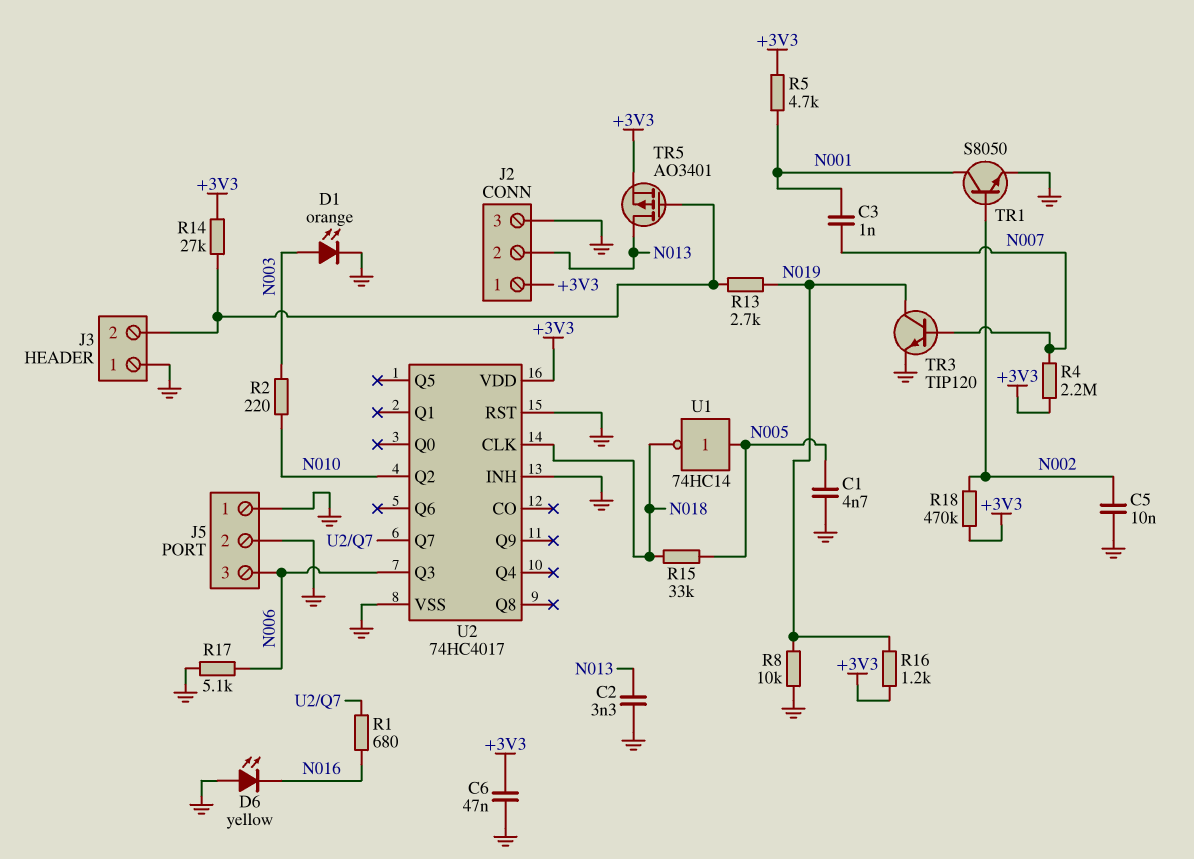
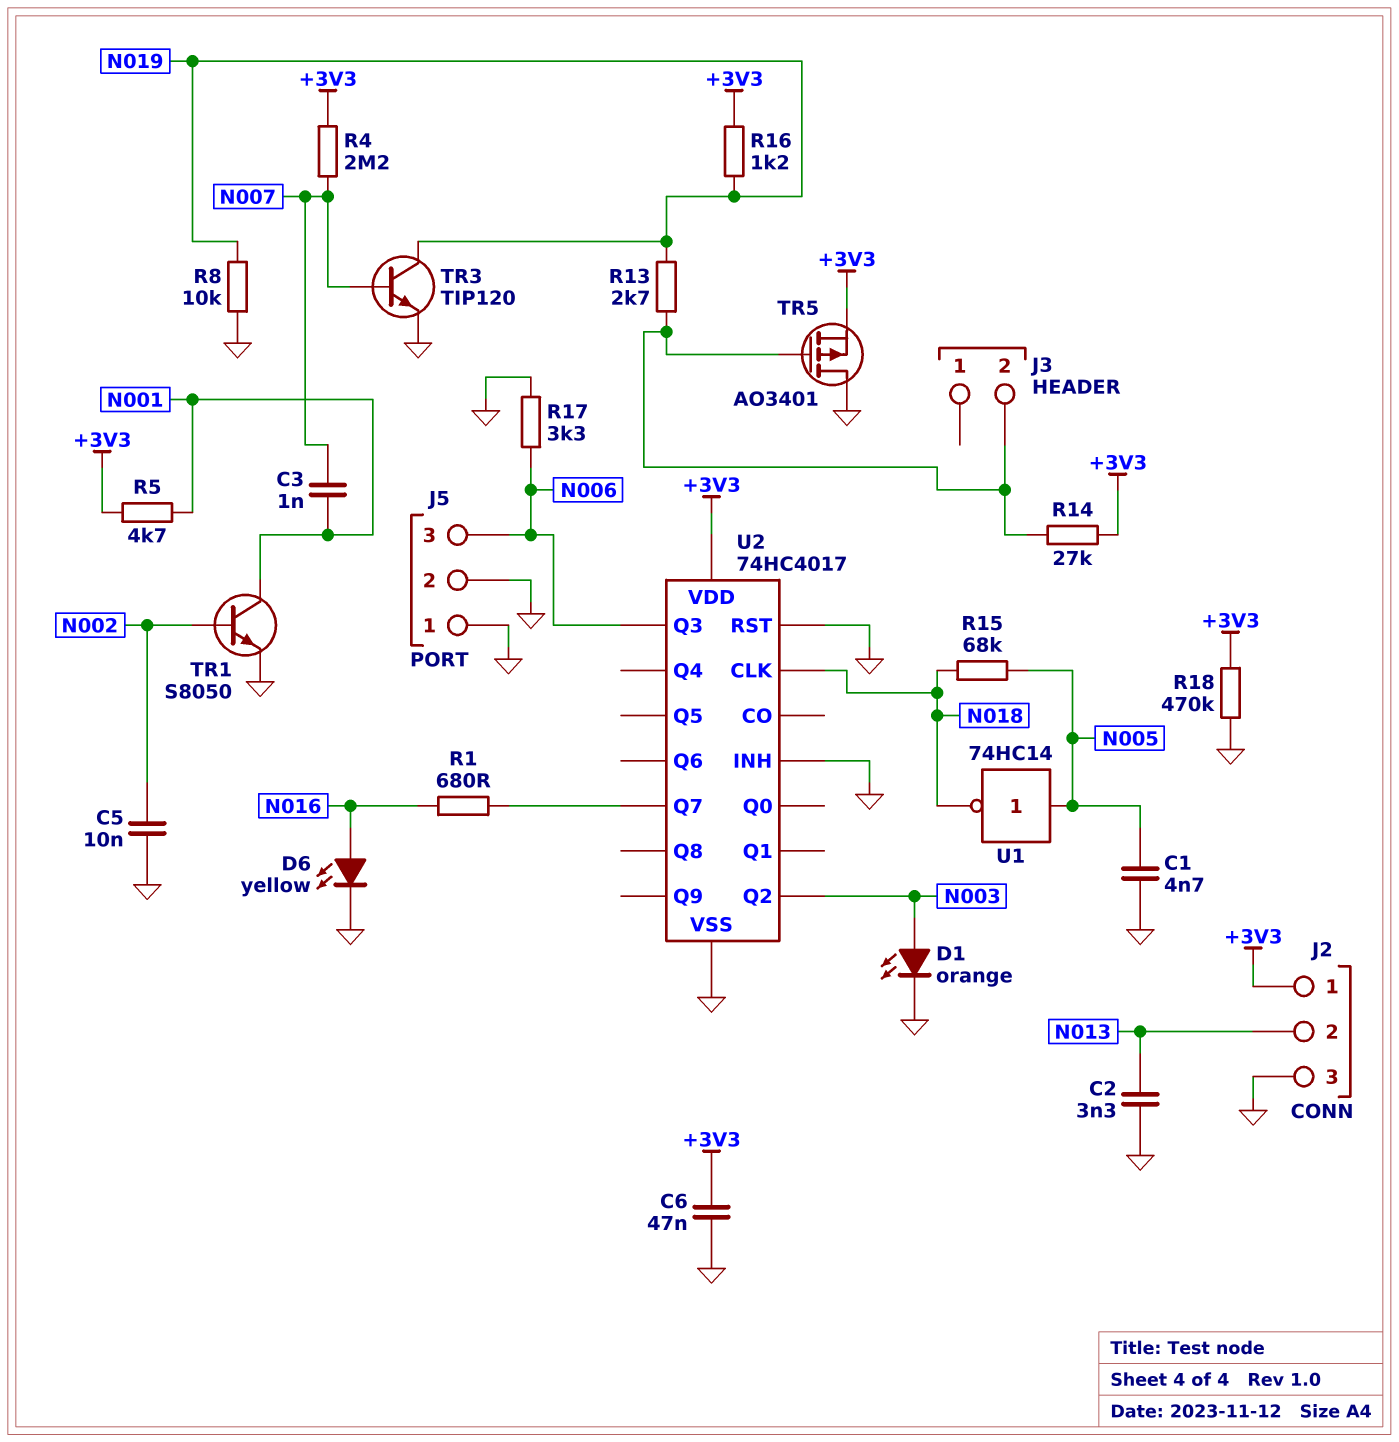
D6: LED yellow (A GND, K N016) -> LED yellow (A N016, K GND)
J3 pin 1: GND -> none
R2: 220 (N003, N010) -> none
R15: 33k (N005, N018) -> 68k (N005, N018)
R17: 5.1k (GND, N006) -> 3.3k (GND, N006)
R18: 470k (+3V3, N002) -> 470k (+3V3, GND)
TR5: PMOS AO3401 (G J3/2, D N013, S +3V3) -> PMOS AO3401 (G J3/2, D GND, S +3V3)
U2 pin Q2: N010 -> N003

